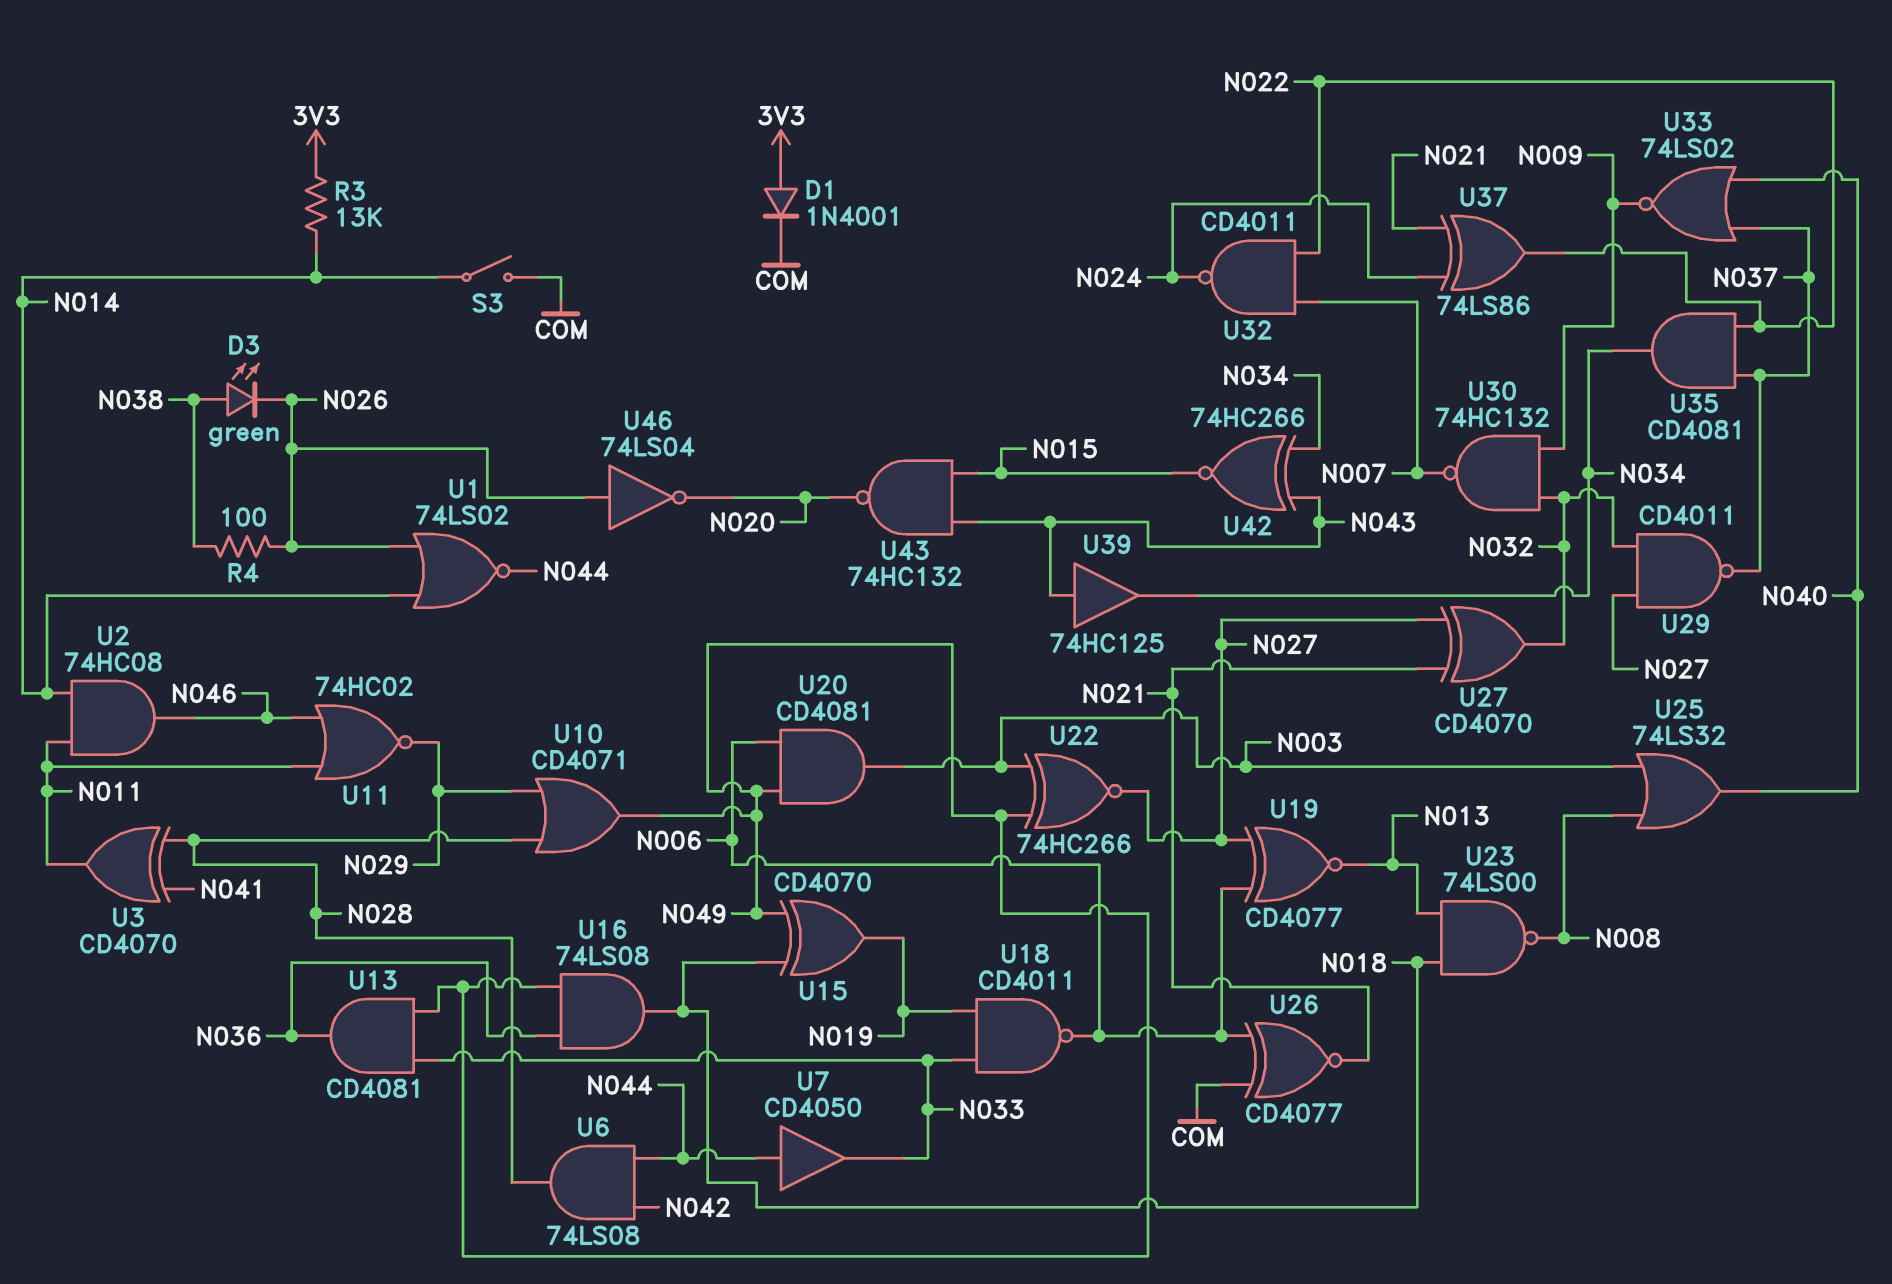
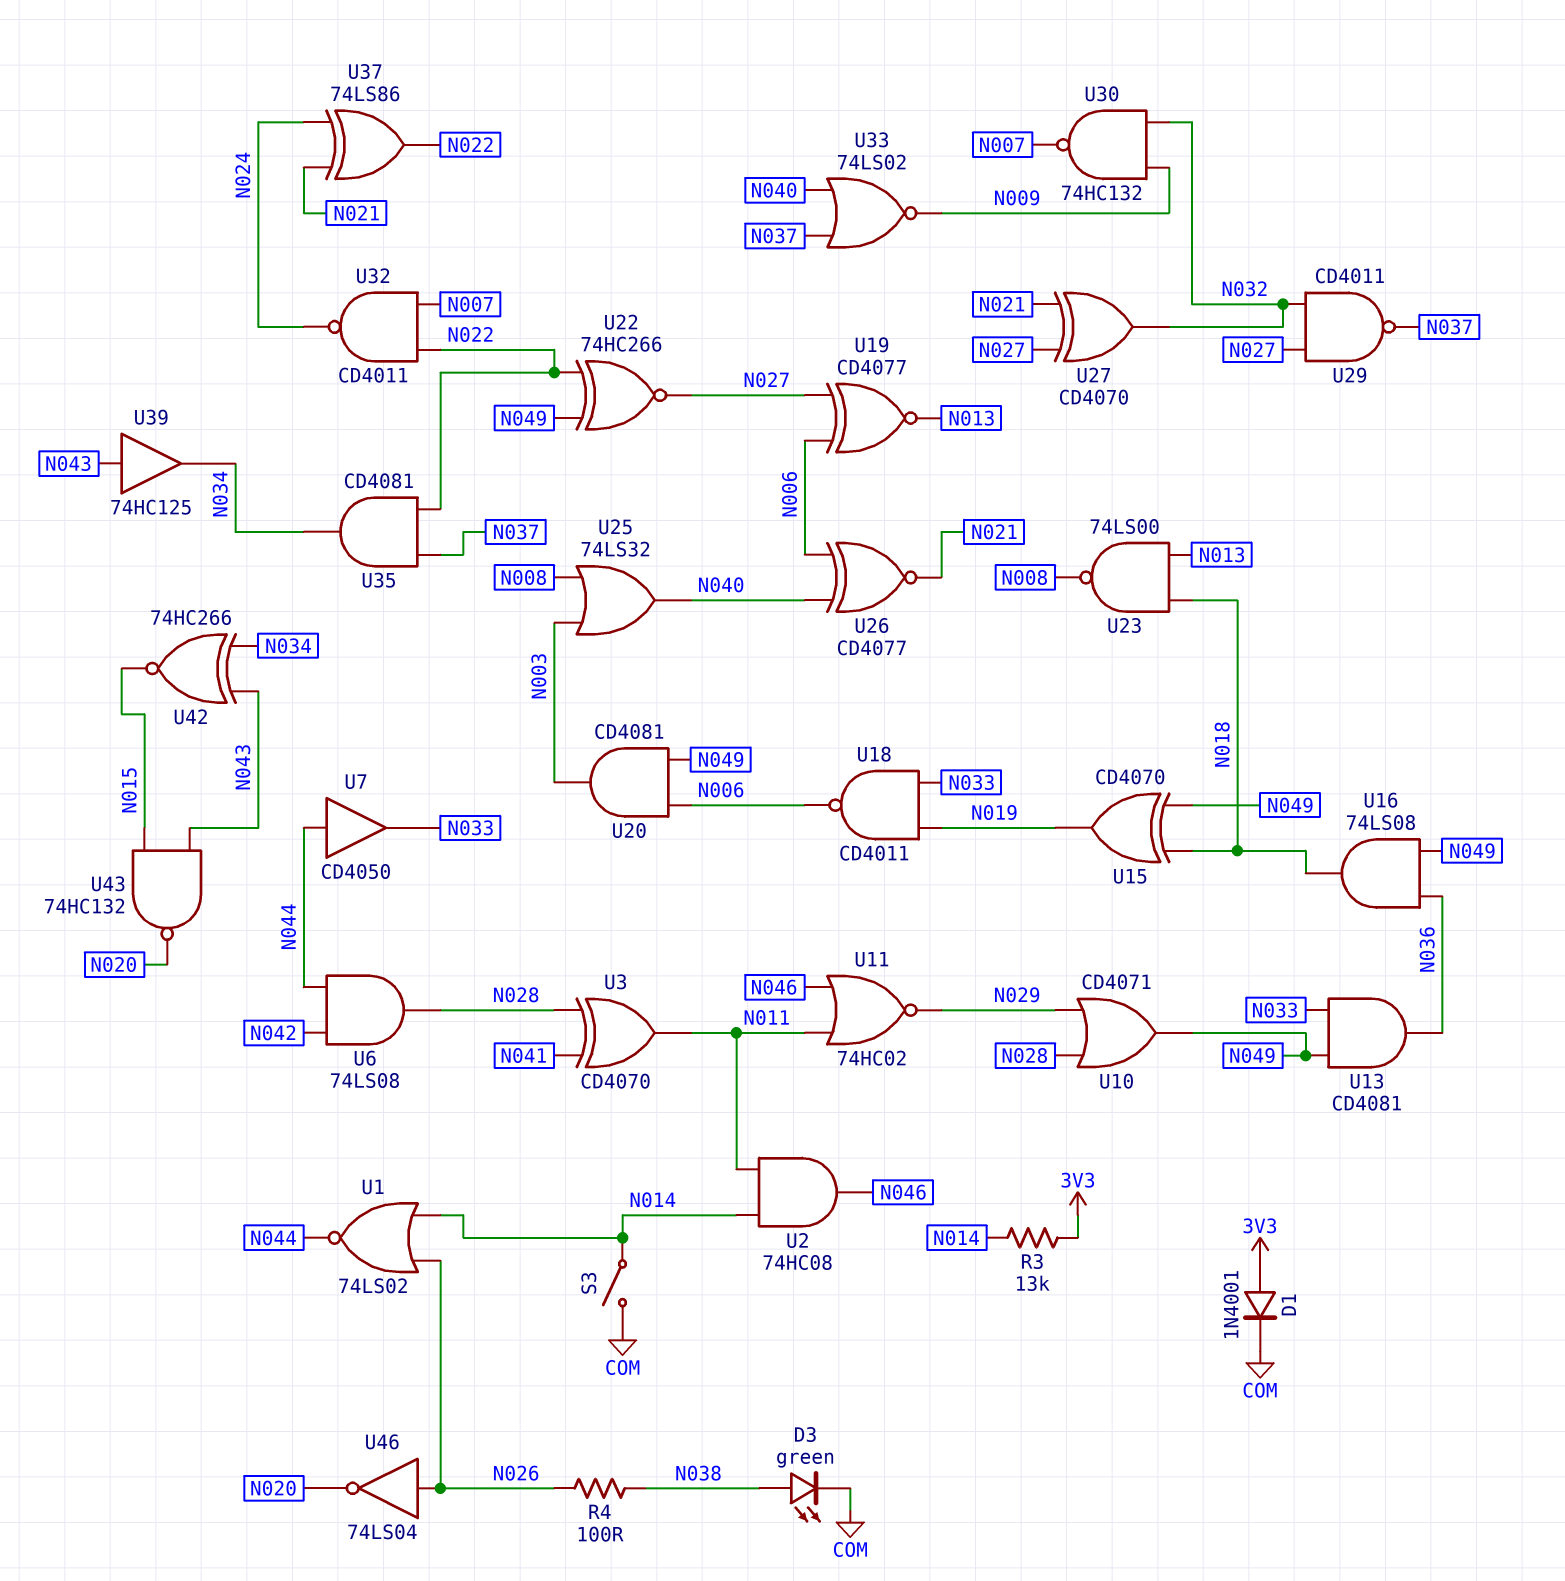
D3: LED green (A N038, K N026) -> LED green (A N038, K COM)
U22: XNOR 74HC266 (in N003, in N049, out N027) -> XNOR 74HC266 (in N022, in N049, out N027)
U26: XNOR CD4077 (in COM, in N006, out N021) -> XNOR CD4077 (in N006, in N040, out N021)

